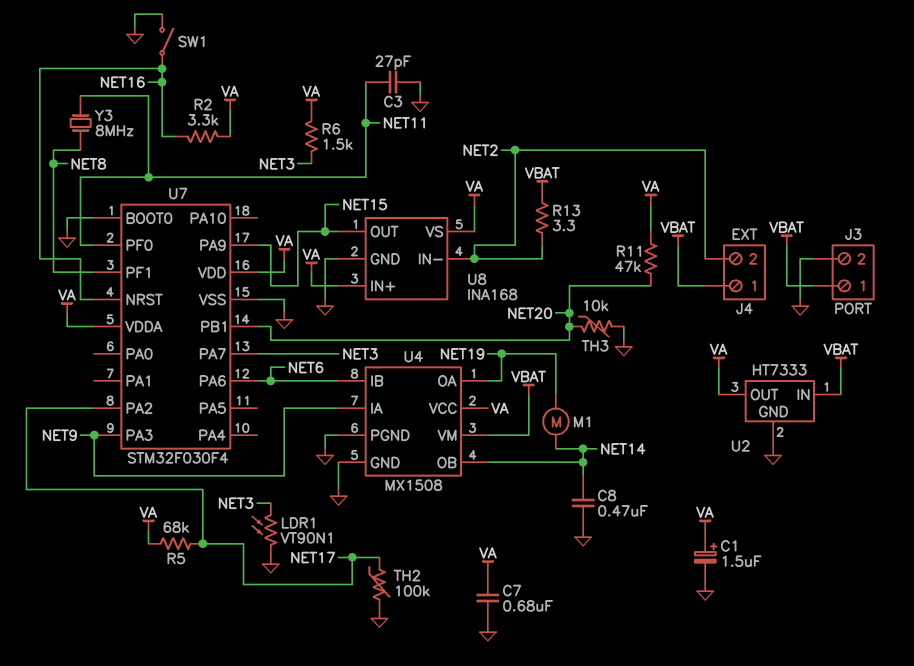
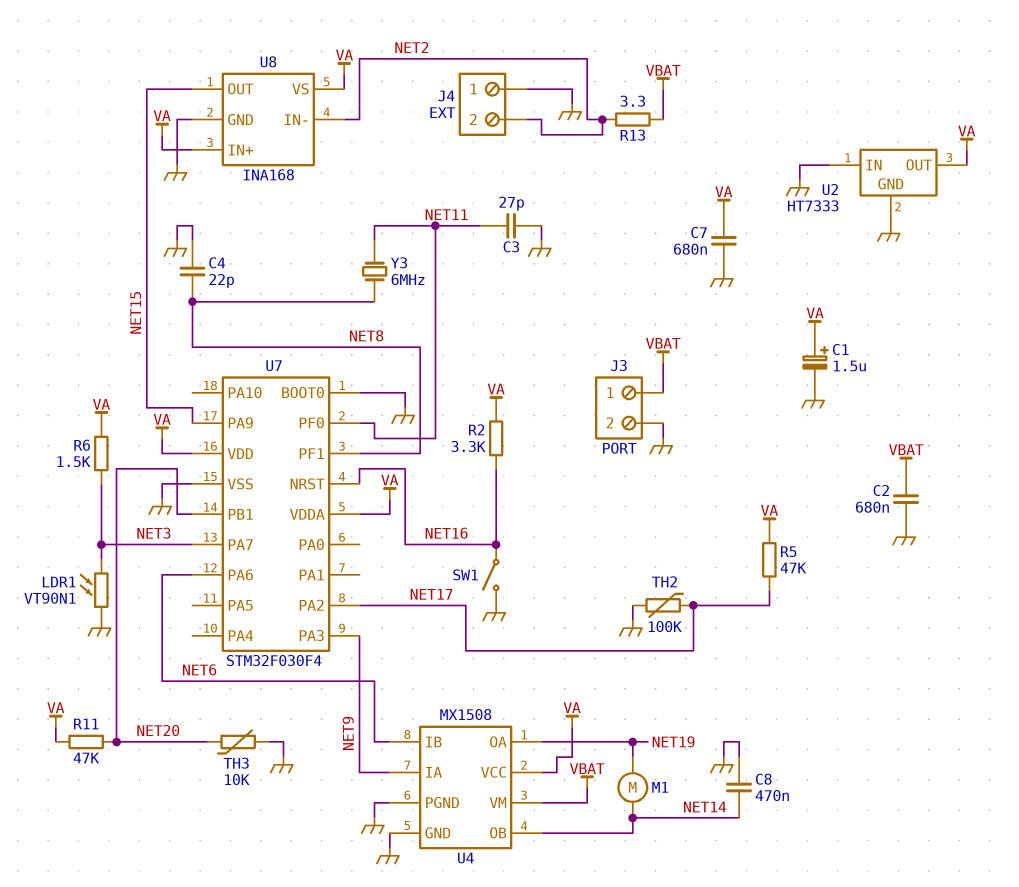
C2: none -> 680nF (GND, VBAT)
C4: none -> 22pF (GND, NET8)
J4 pin 1: VBAT -> GND
R5: 68k (NET17, VA) -> 47k (NET17, VA)
U2 pin IN: VBAT -> GND
Y3: 8MHz (NET8, NET11) -> 6MHz (NET8, NET11)

